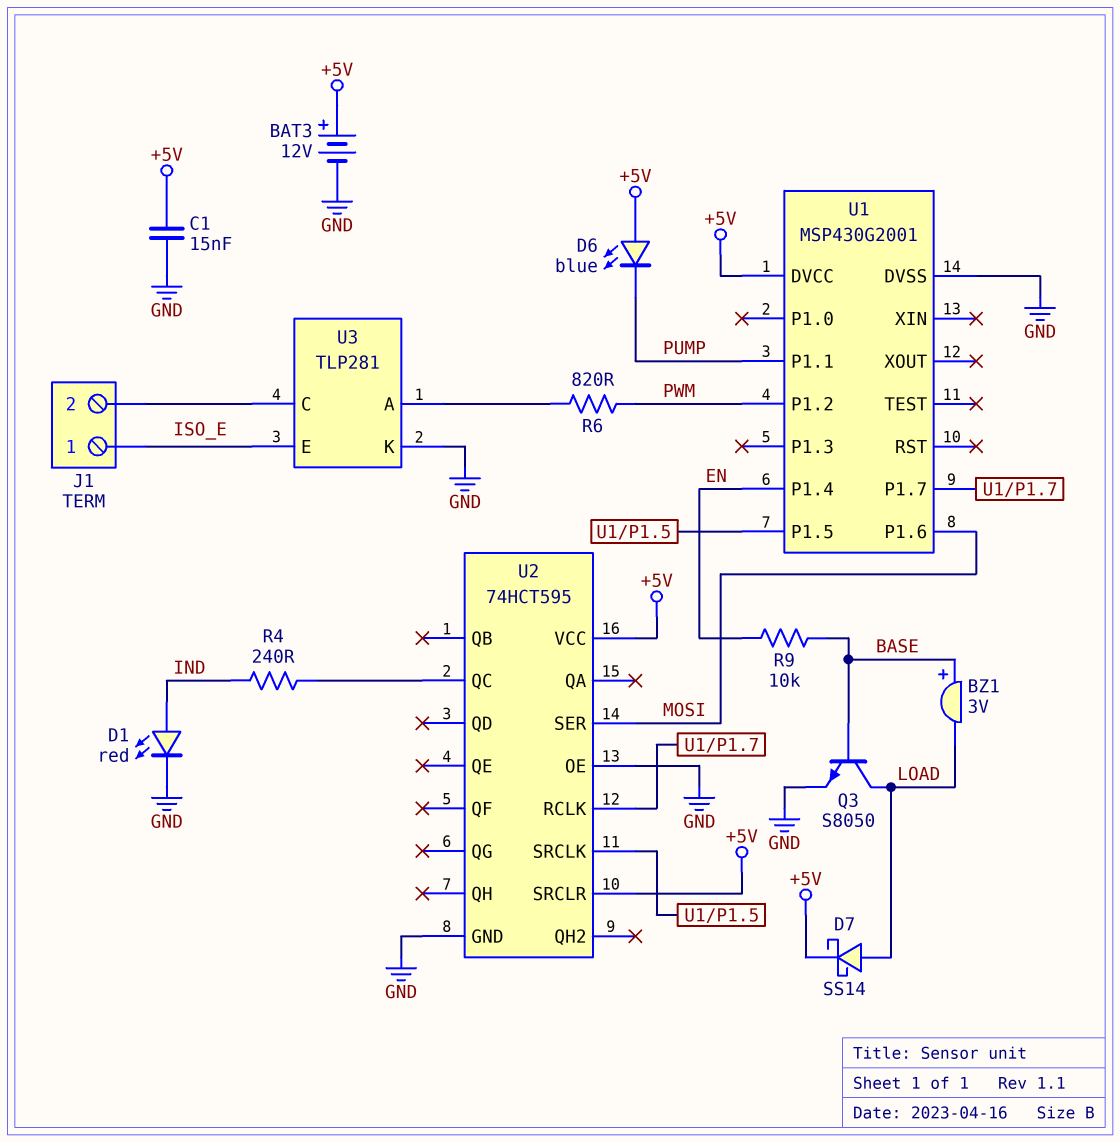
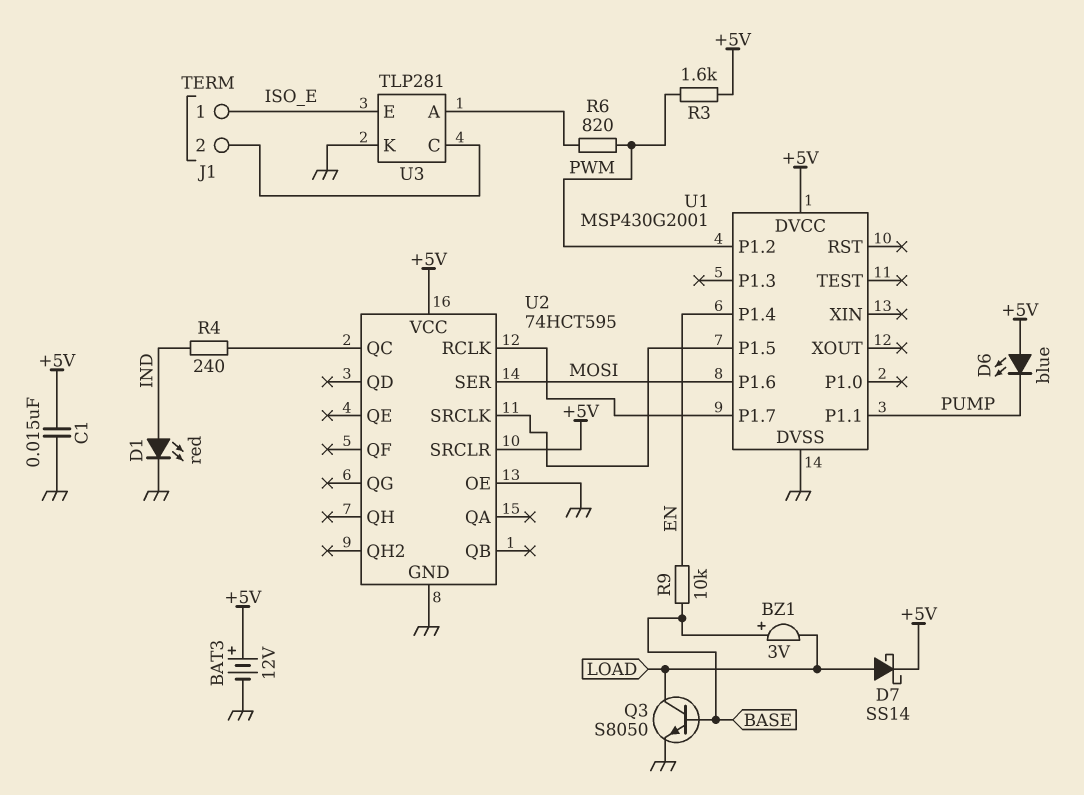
R3: none -> 1.6k (+5V, PWM)

